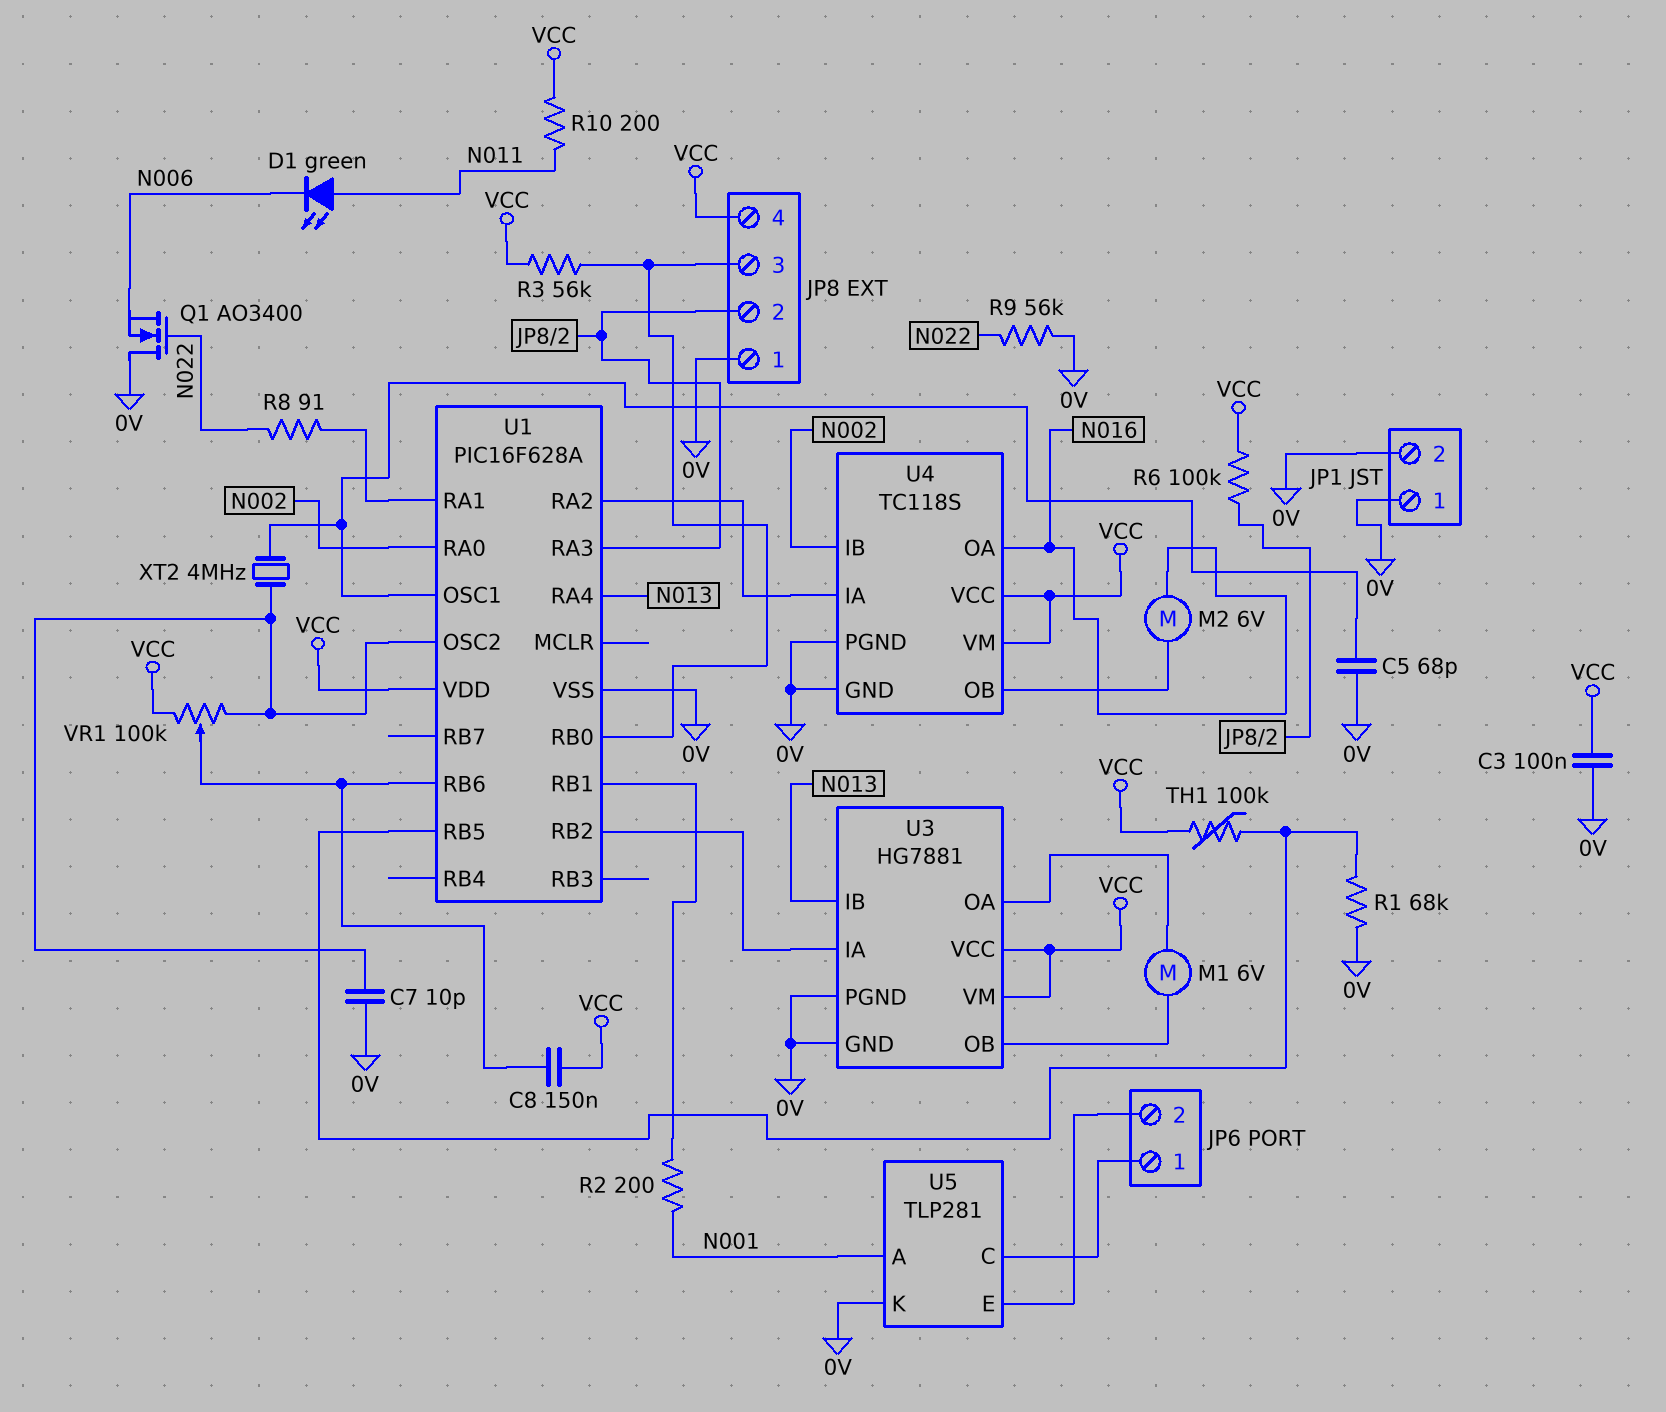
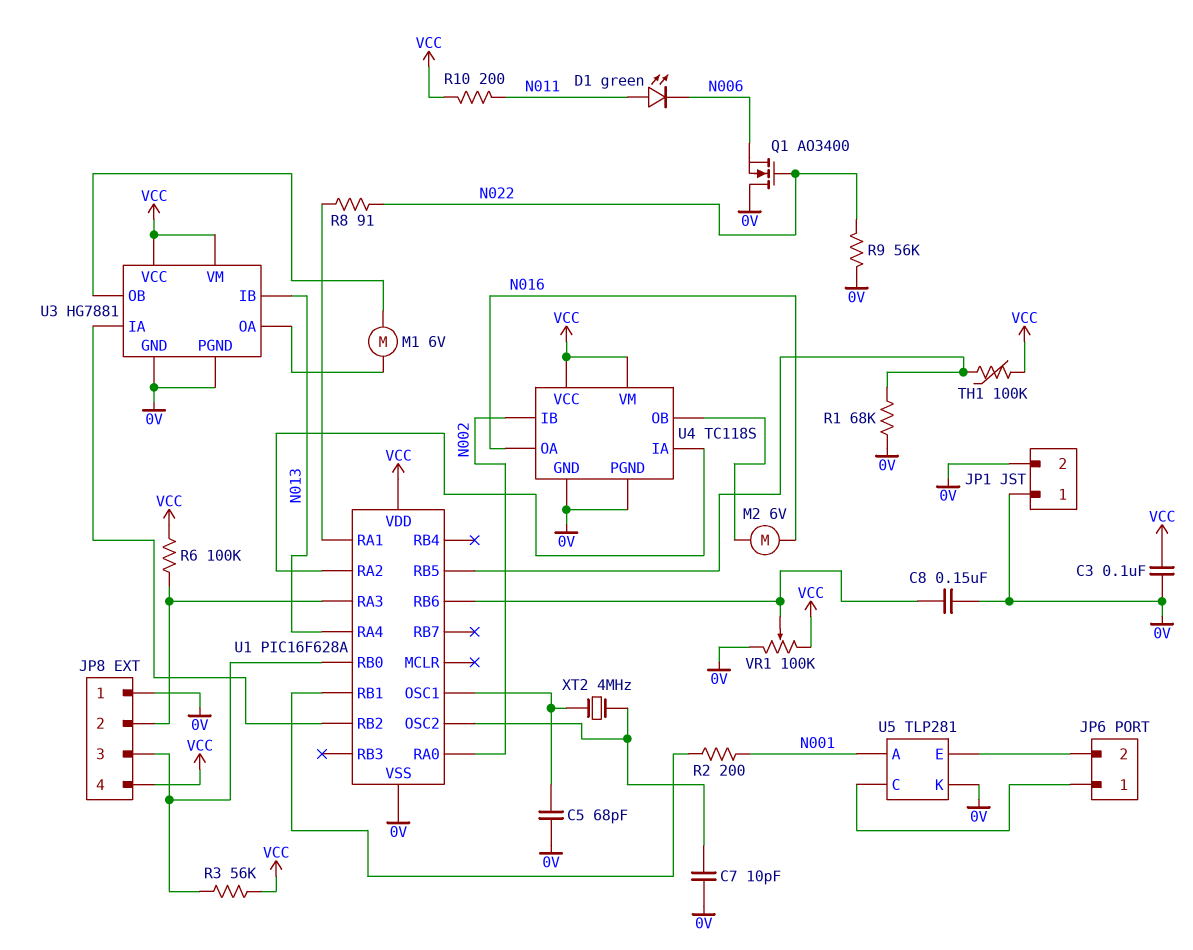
C8: 150nF (U1/RB6, VCC) -> 150nF (0V, U1/RB6)
VR1: 100k (U1/OSC2, VCC, wiper U1/RB6) -> 100k (0V, VCC, wiper U1/RB6)

